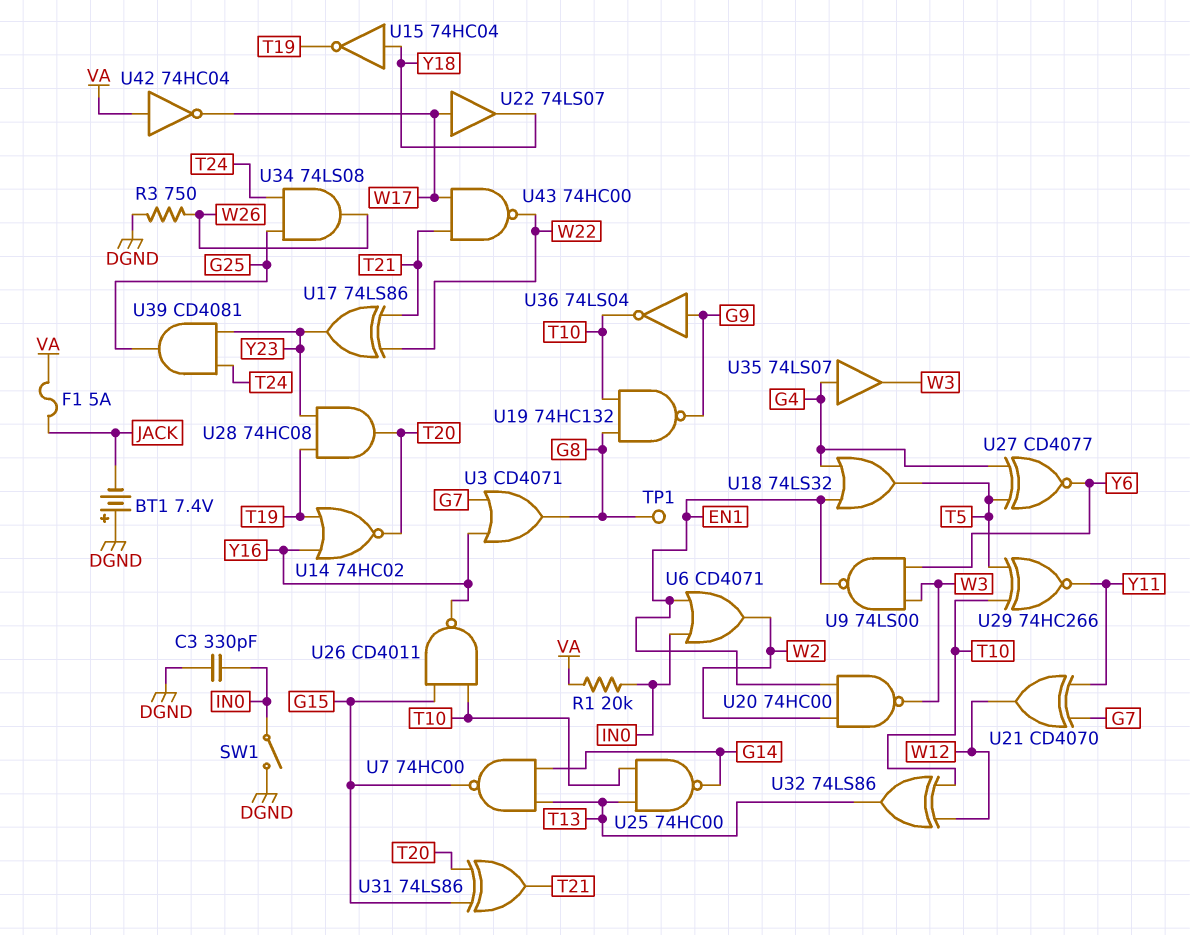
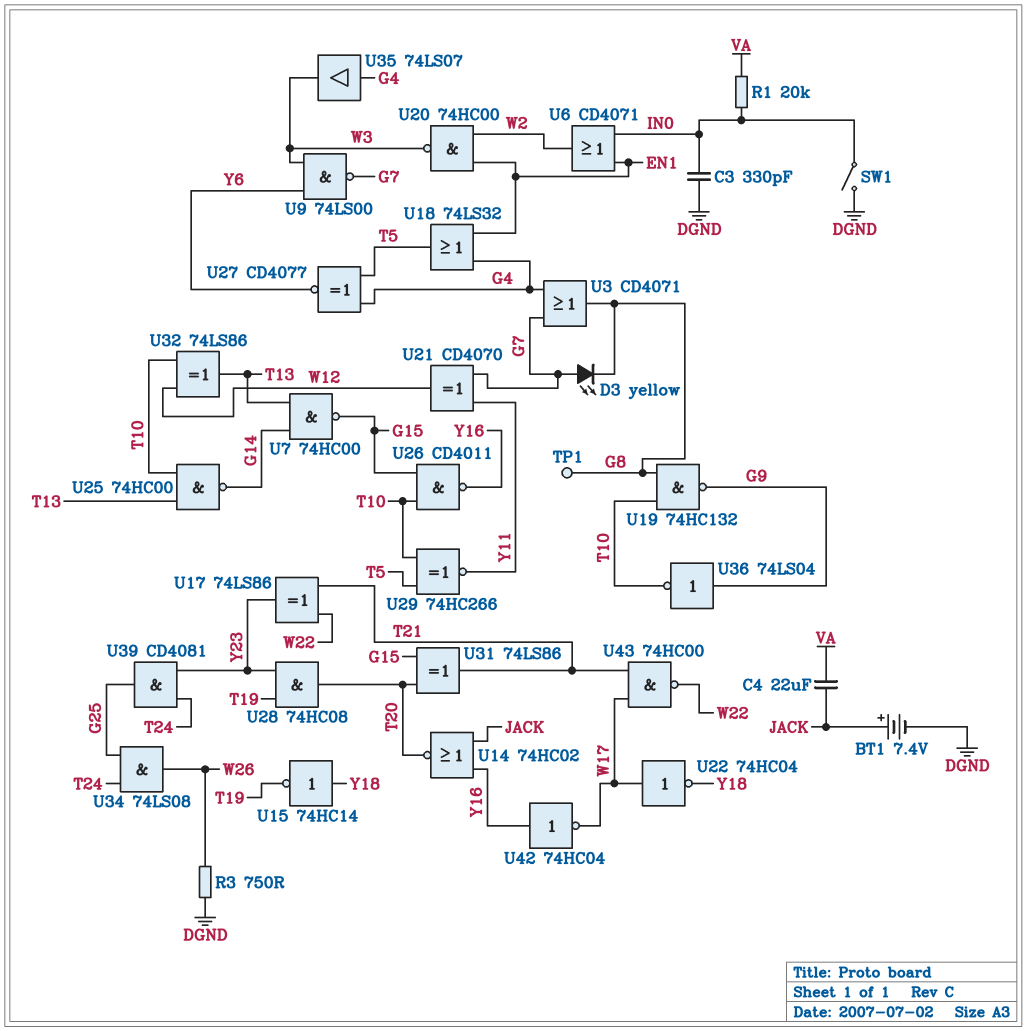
BT1: 7.4V (plus DGND, minus JACK) -> 7.4V (plus JACK, minus DGND)
C4: none -> 22uF (JACK, VA)
D3: none -> LED yellow (A G7, K G8)
F1: 5A (JACK, VA) -> none
U3: OR CD4071 (in G7, in Y16, out G8) -> OR CD4071 (in G4, in G7, out G8)
U9: NAND 74LS00 (in W3, in Y6, out EN1) -> NAND 74LS00 (in W3, in Y6, out G7)
U14: NOR 74HC02 (in T19, in Y16, out T20) -> NOR 74HC02 (in JACK, in Y16, out T20)
U15: NOT 74HC04 (in Y18, out T19) -> NOT 74HC14 (in Y18, out T19)
U22: buffer 74LS07 (in W17, out Y18) -> NOT 74HC04 (in W17, out Y18)
U42: NOT 74HC04 (in VA, out W17) -> NOT 74HC04 (in Y16, out W17)

